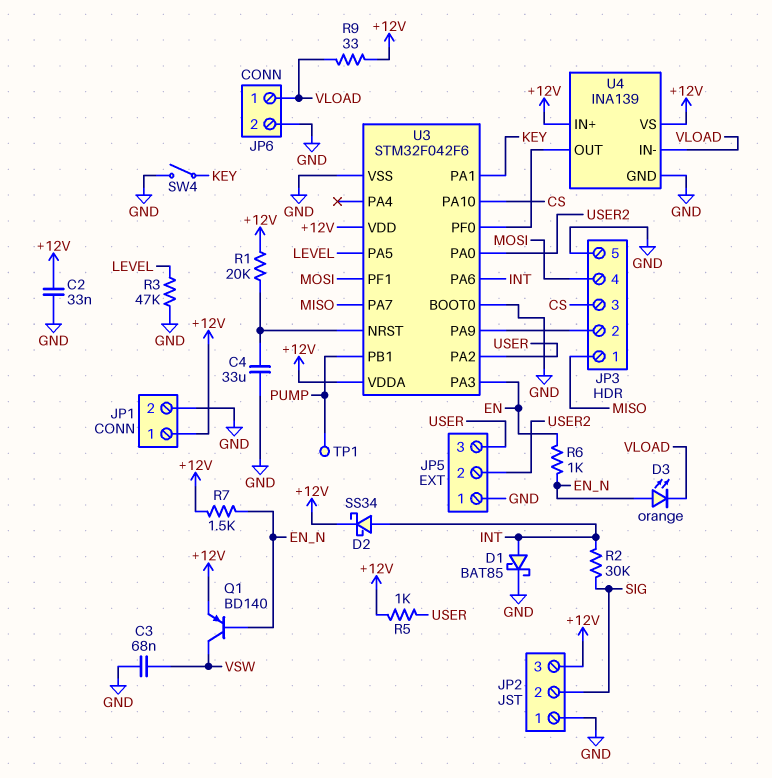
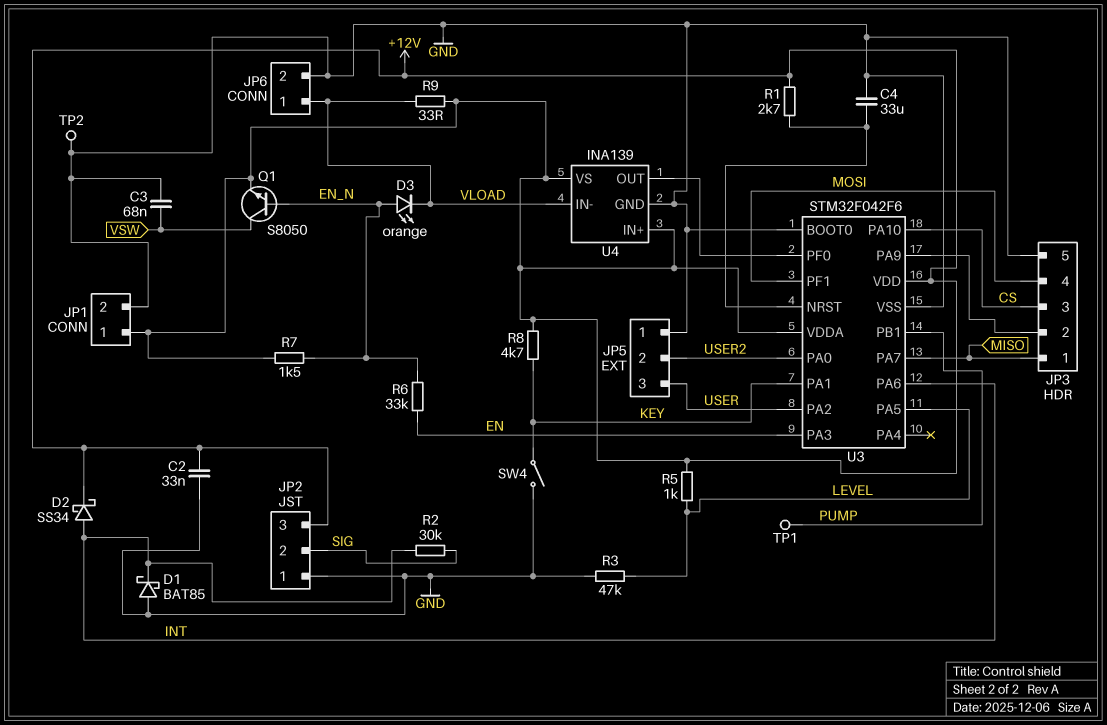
D1: schottky BAT85 (A INT, K GND) -> schottky BAT85 (A GND, K INT)
Q1: PNP BD140 (B EN_N, C VSW, E +12V) -> NPN S8050 (B EN_N, C VSW, E +12V)
R1: 20k (+12V, U3/NRST) -> 2.7k (+12V, U3/NRST)
R5: 1k (+12V, USER) -> 1k (+12V, LEVEL)
R6: 1k (EN, EN_N) -> 33k (EN, EN_N)
R8: none -> 4.7k (+12V, KEY)
TP2: none -> test point (GND)

